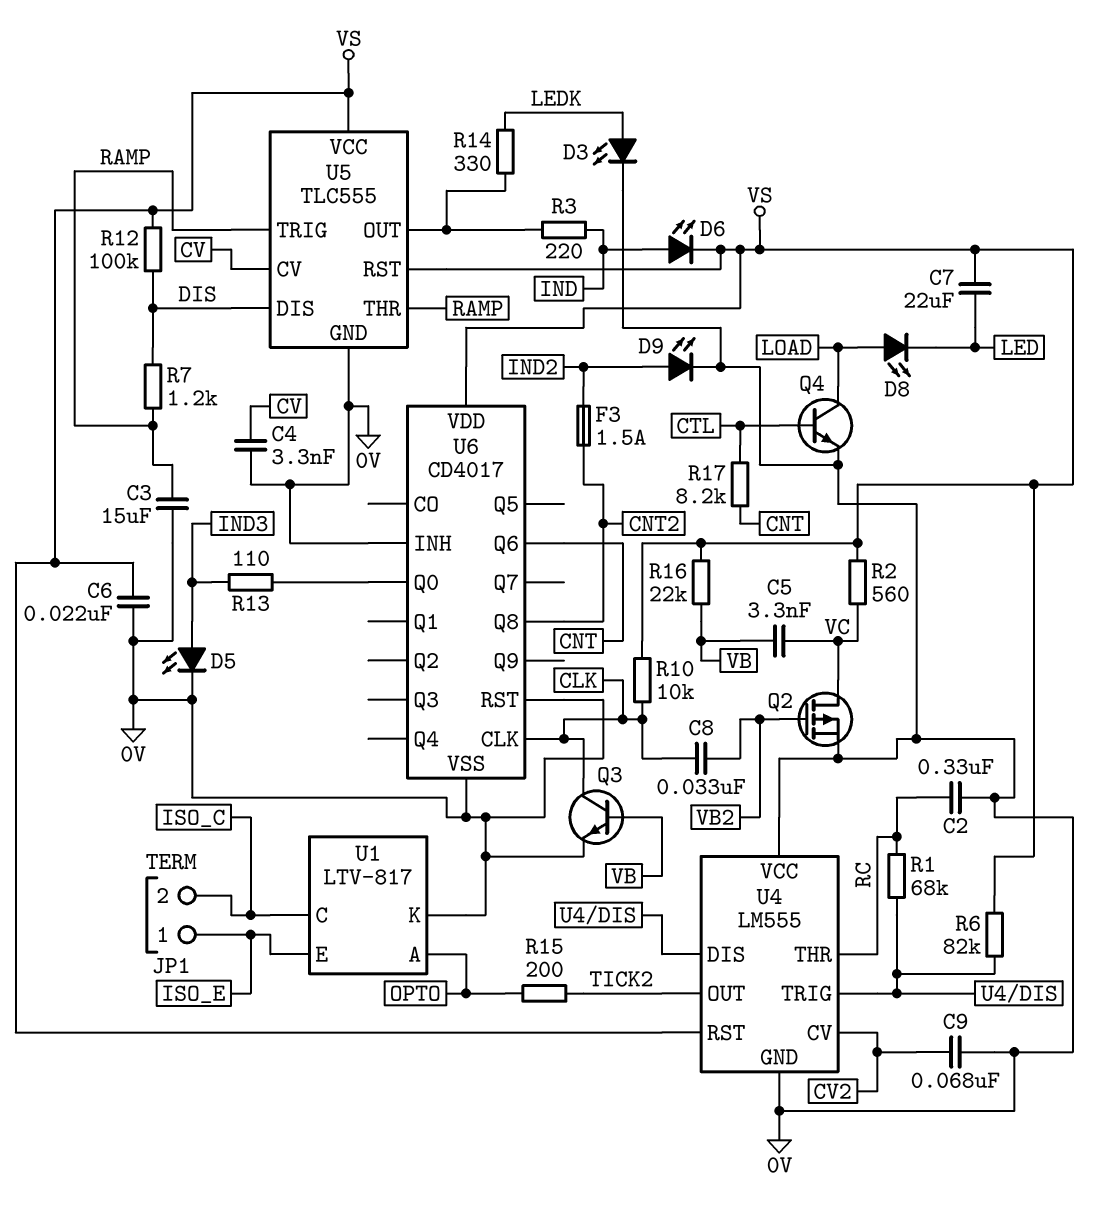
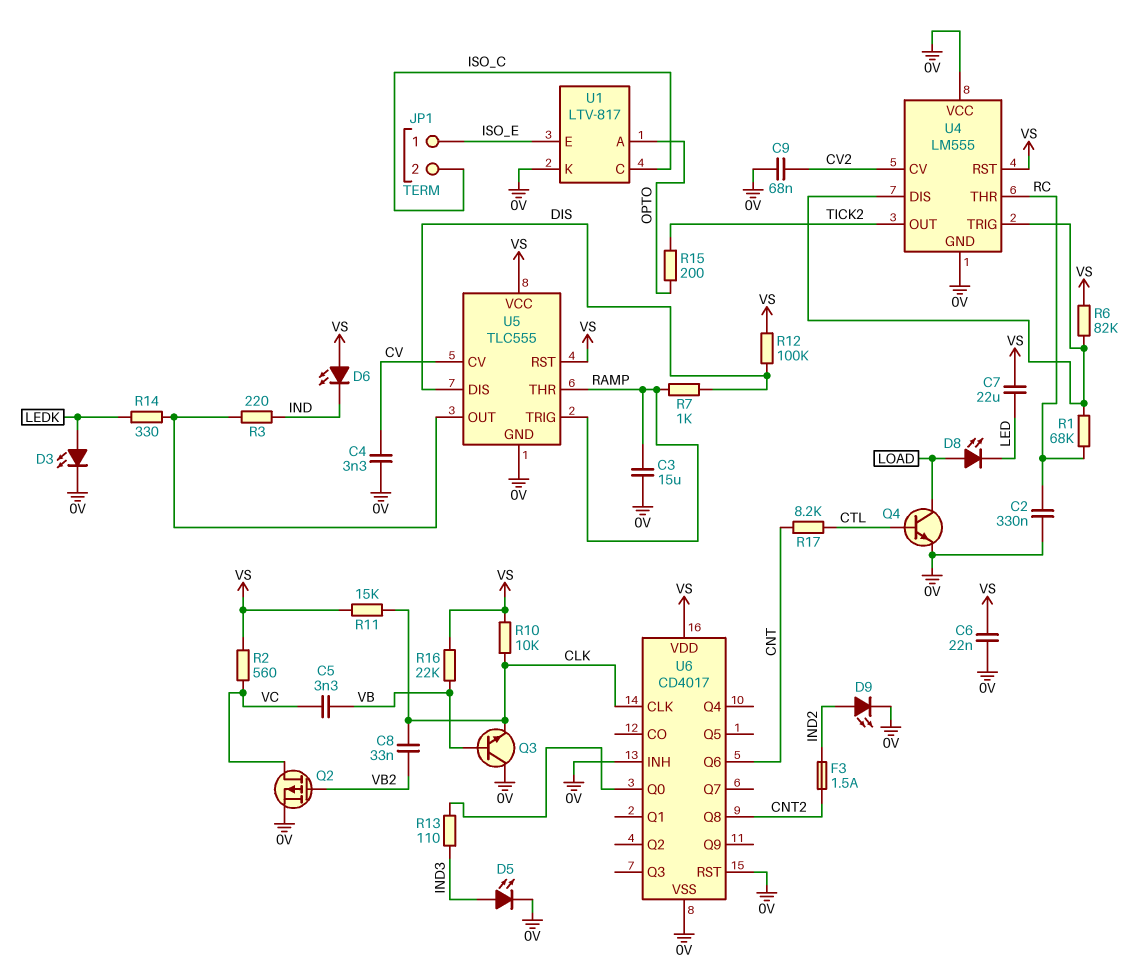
D6: LED (A IND, K VS) -> LED (A VS, K IND)
Q3: NPN (B VB, C CLK, E 0V) -> NPN (B VB, C 0V, E CLK)
R7: 1.2k (DIS, RAMP) -> 1k (DIS, RAMP)
R11: none -> 15k (CLK, VS)

